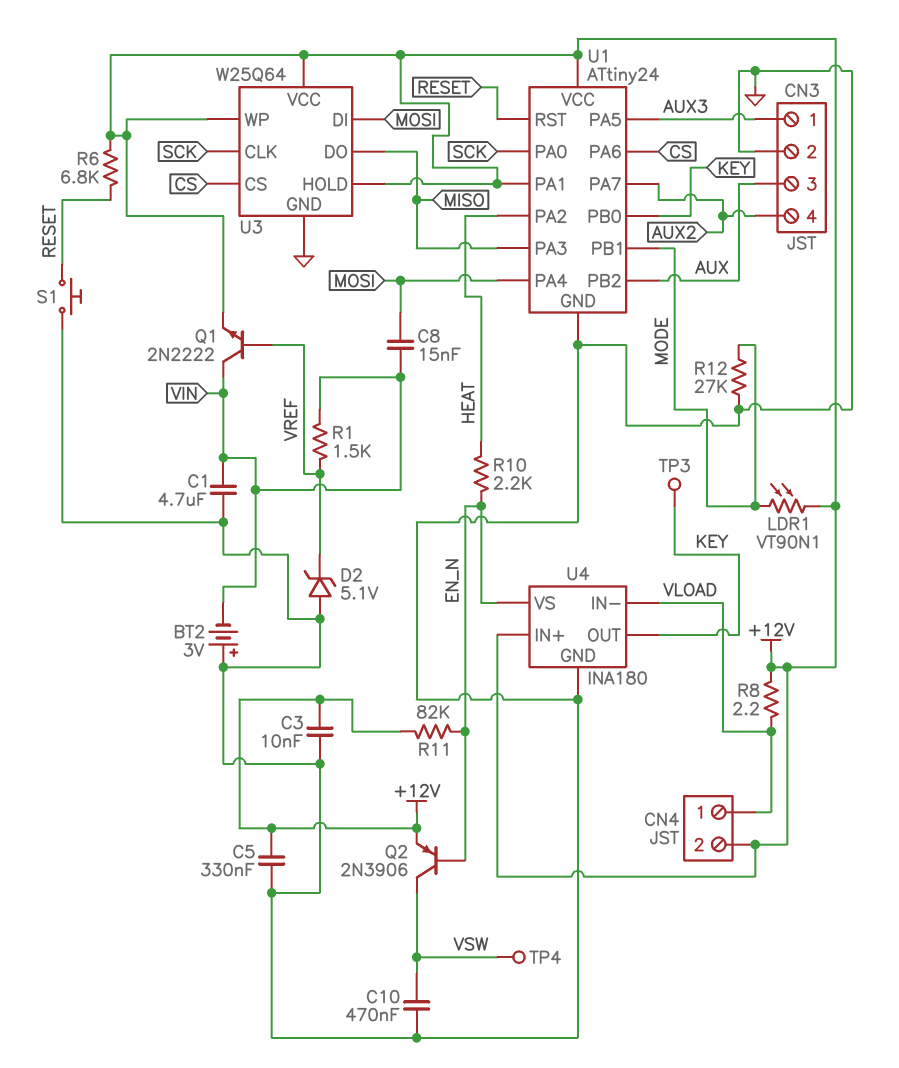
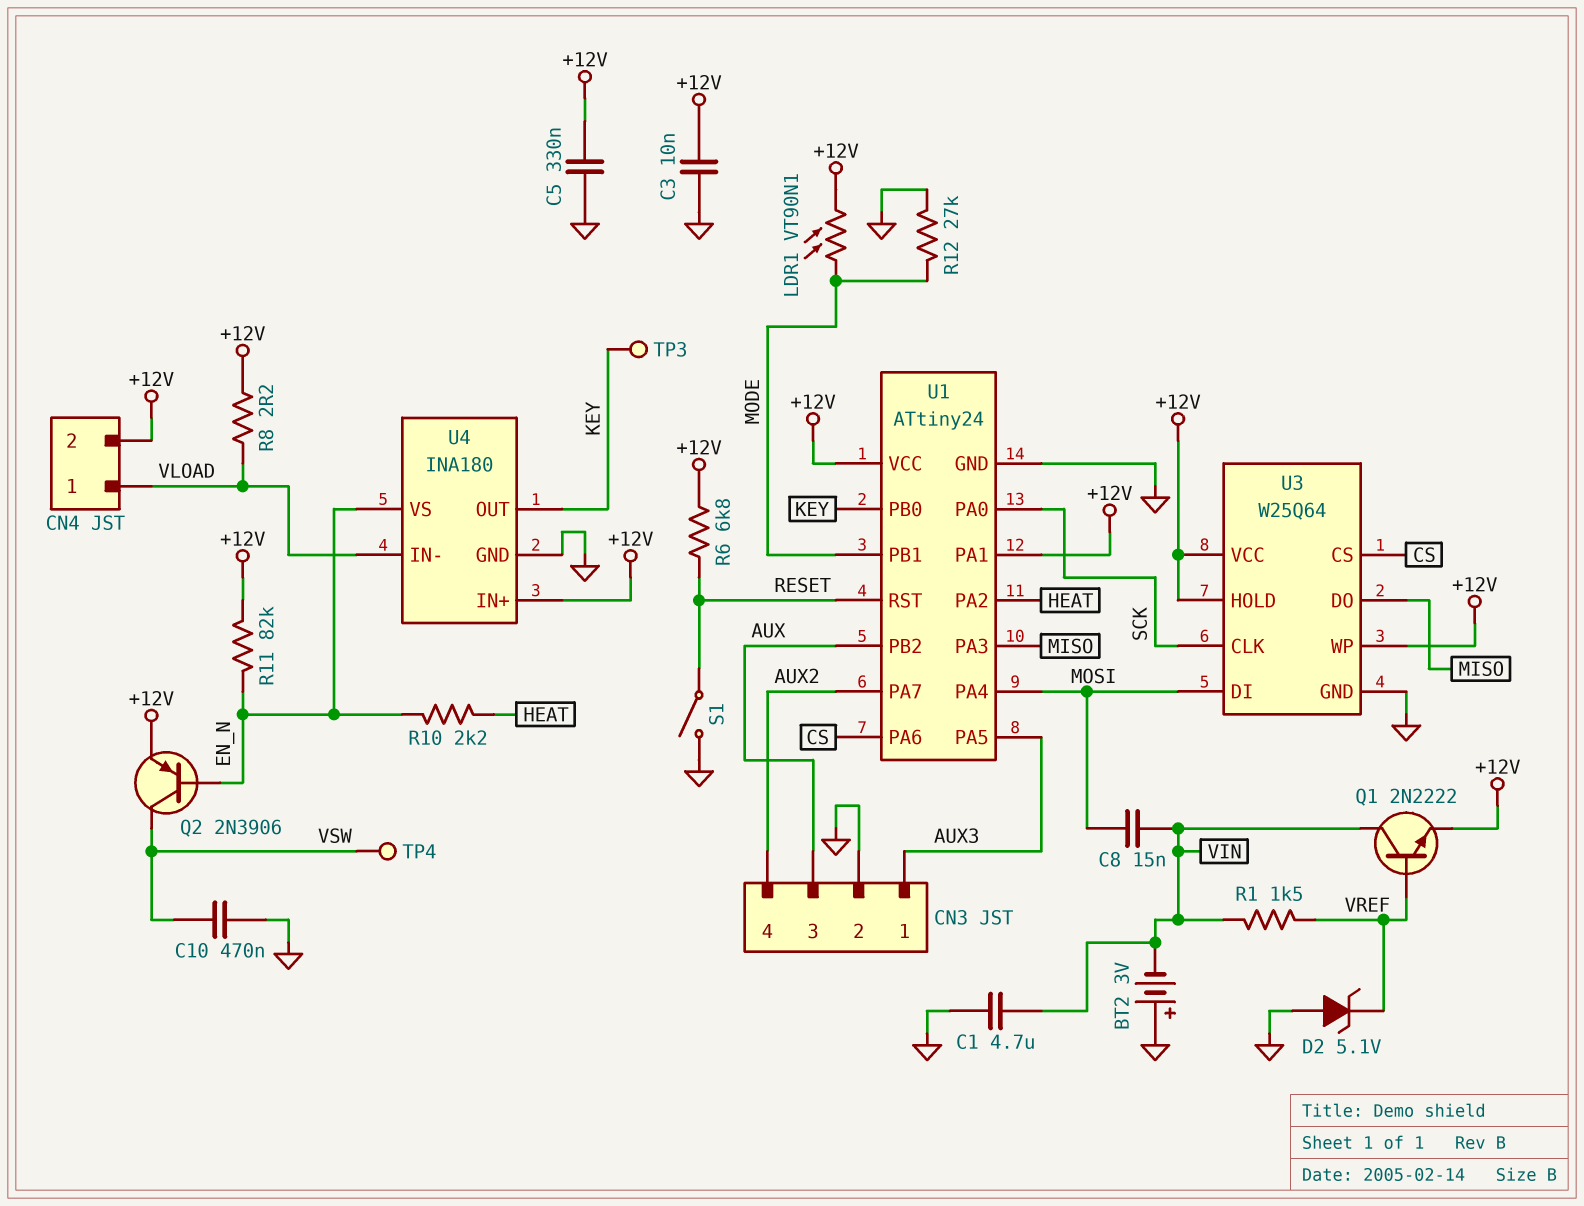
S1: button (GND, RESET) -> switch (GND, RESET)

